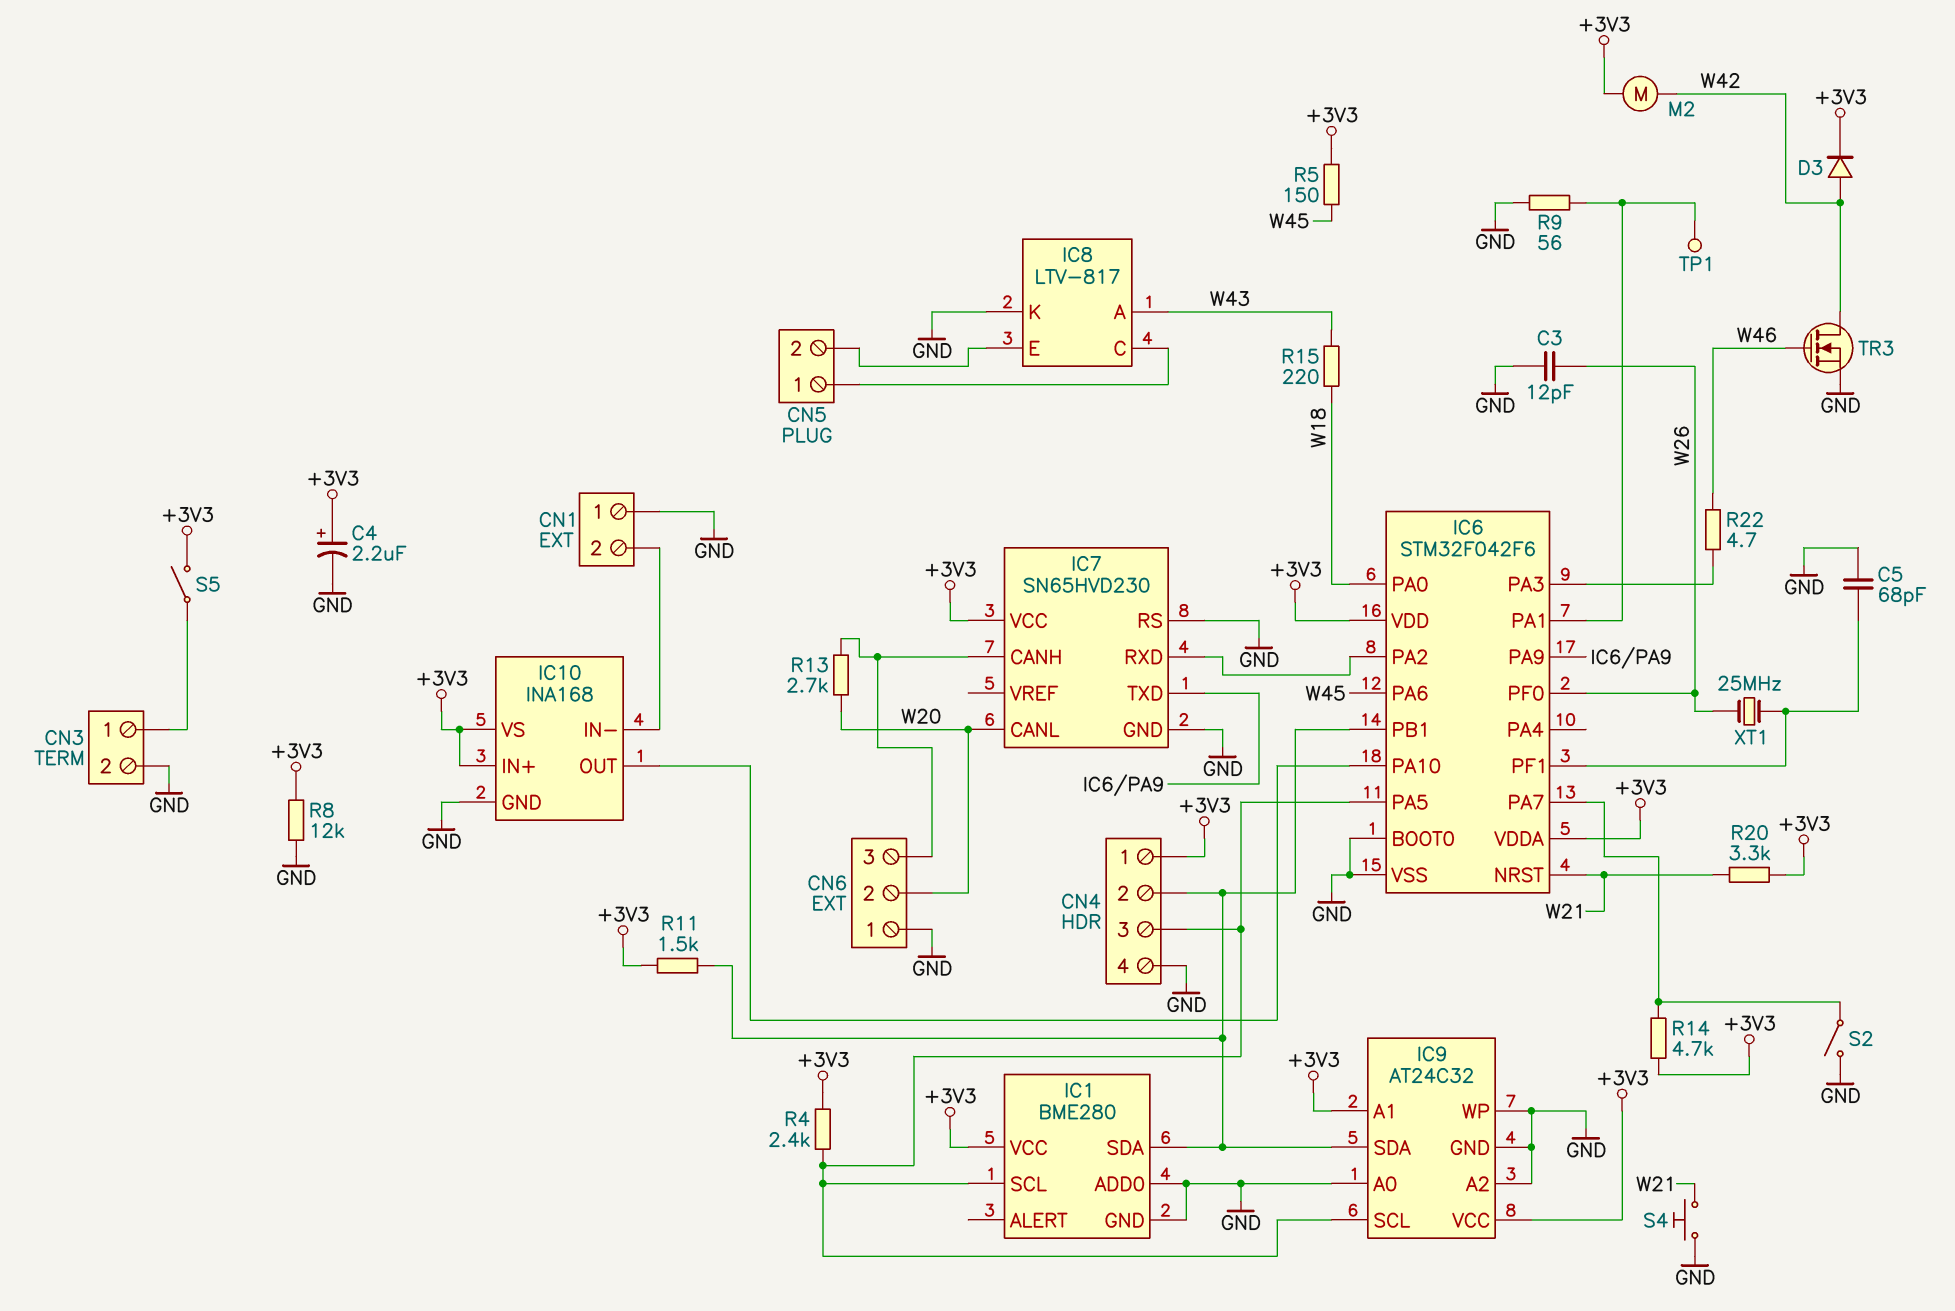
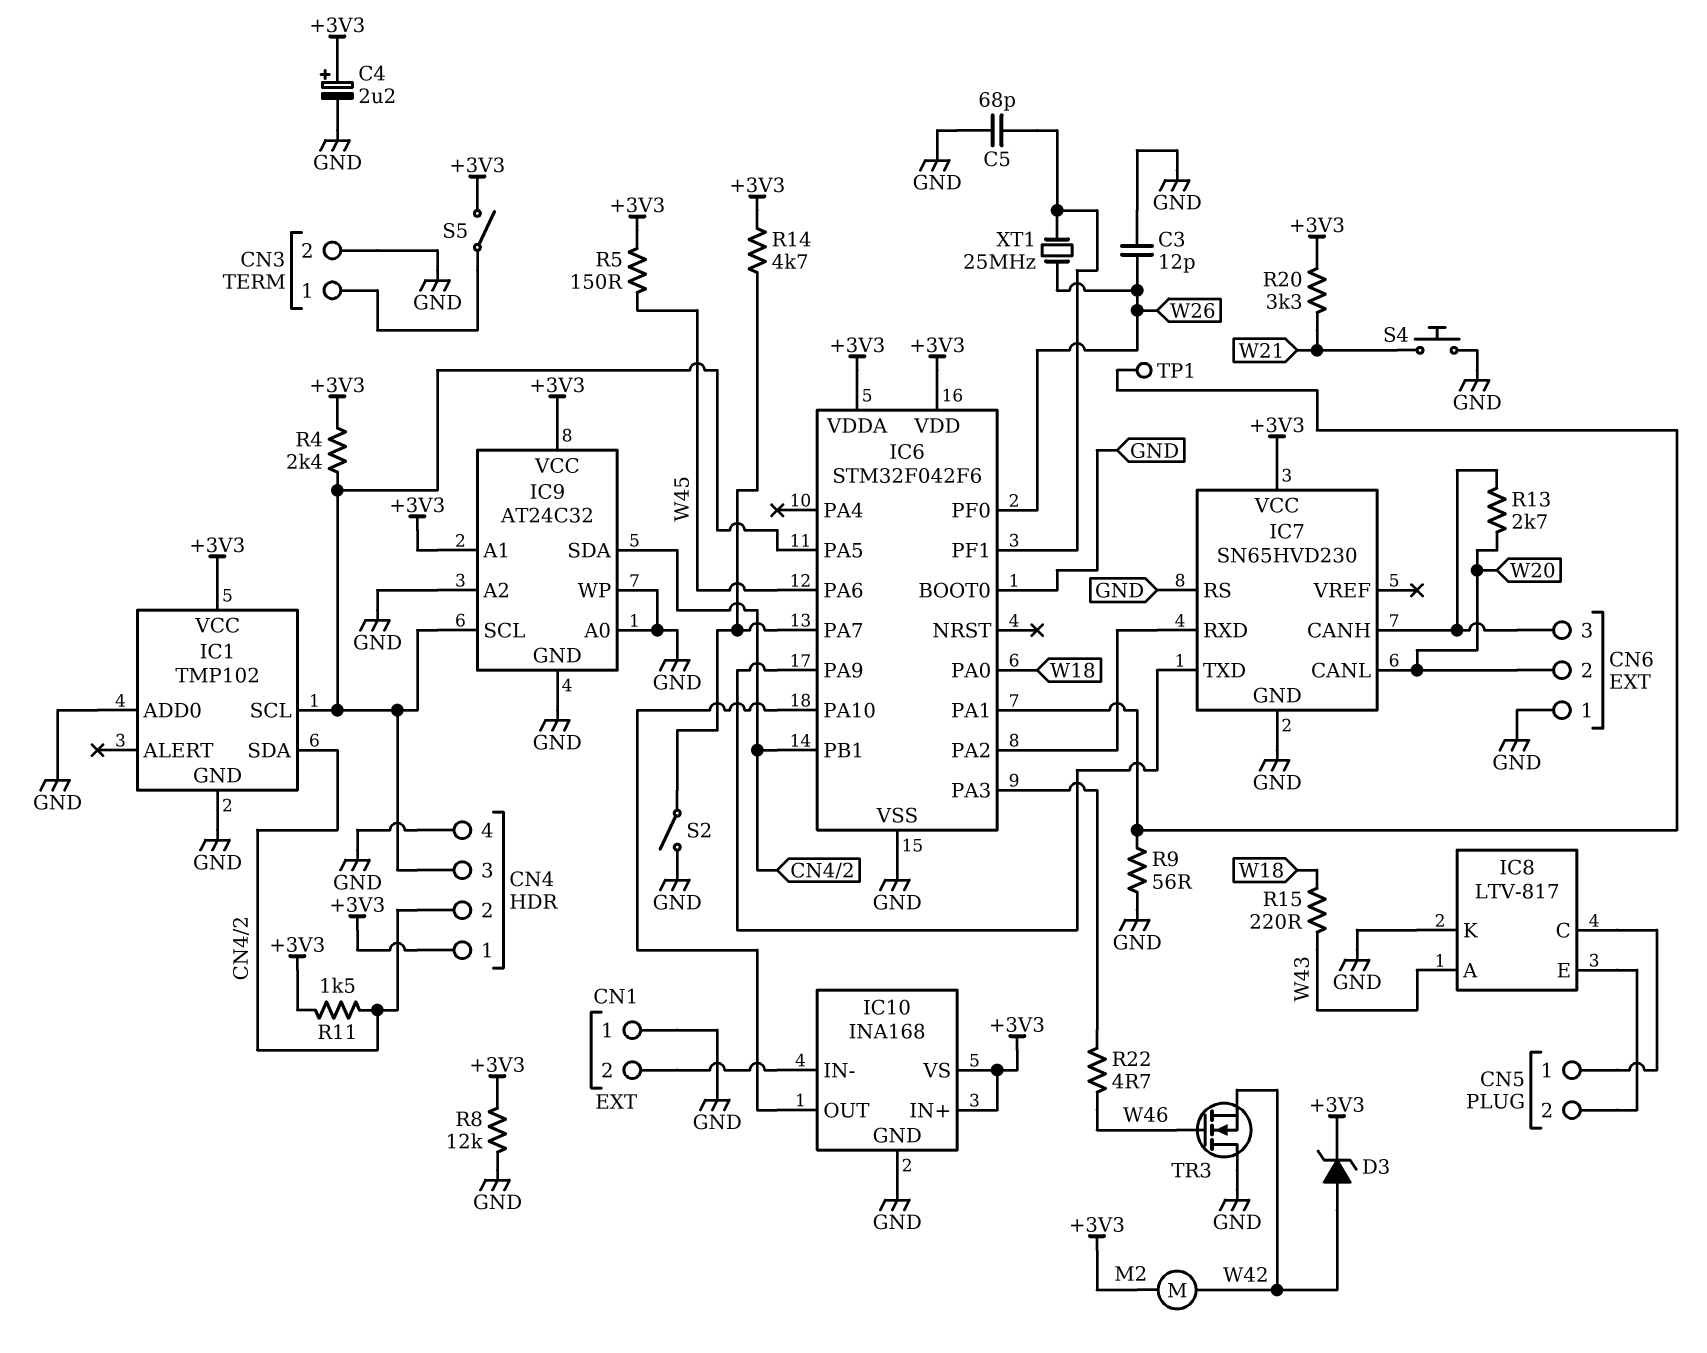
D3: diode (A W42, K +3V3) -> zener (A W42, K +3V3)
IC1: BME280 -> TMP102
IC6 pin NRST: W21 -> none
TR3: NMOS (G W46, D W42, S GND) -> NMOS (G W46, D GND, S W42)

